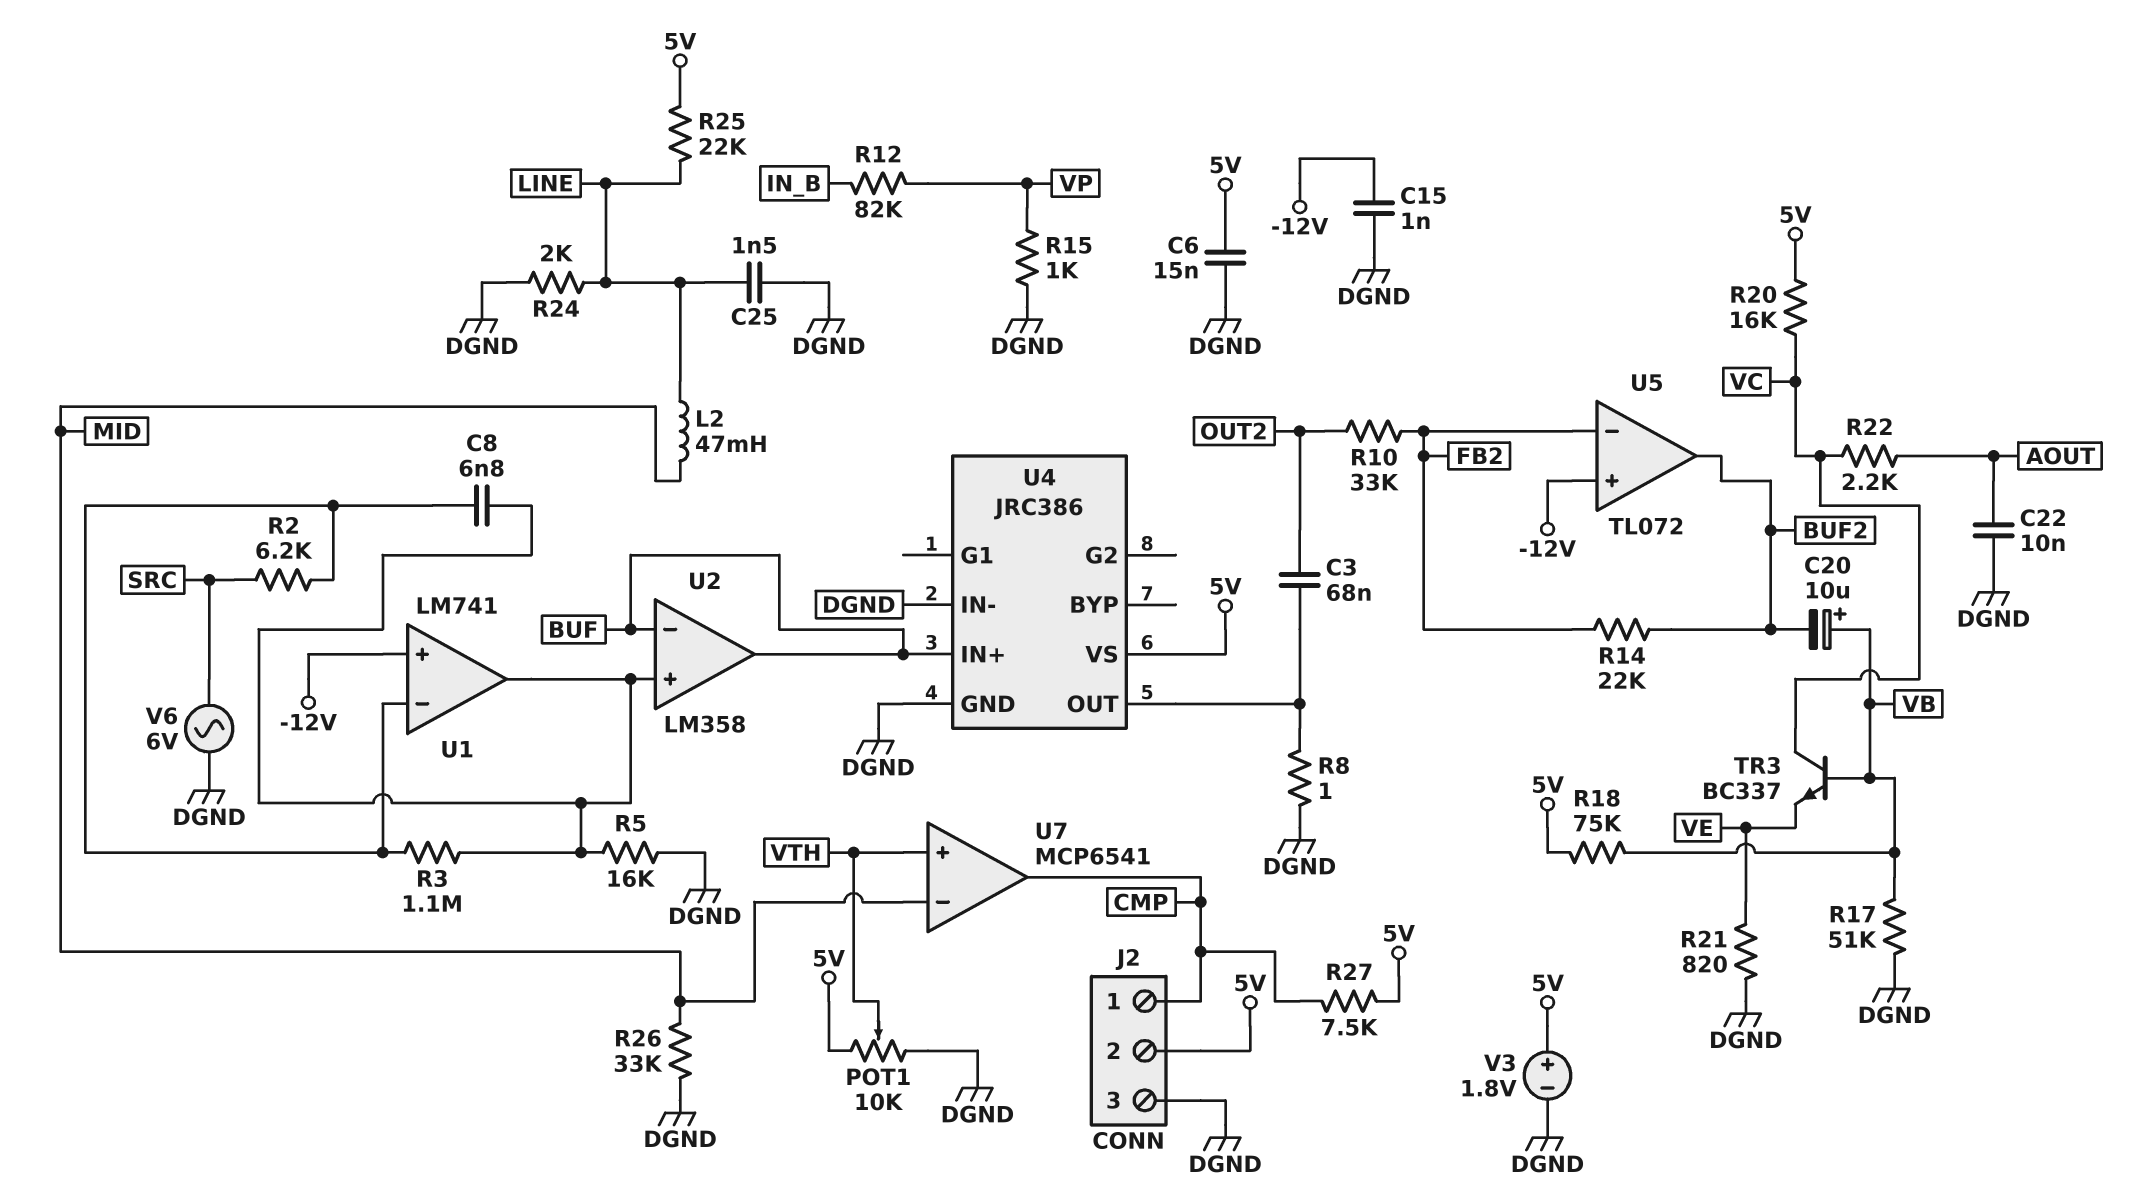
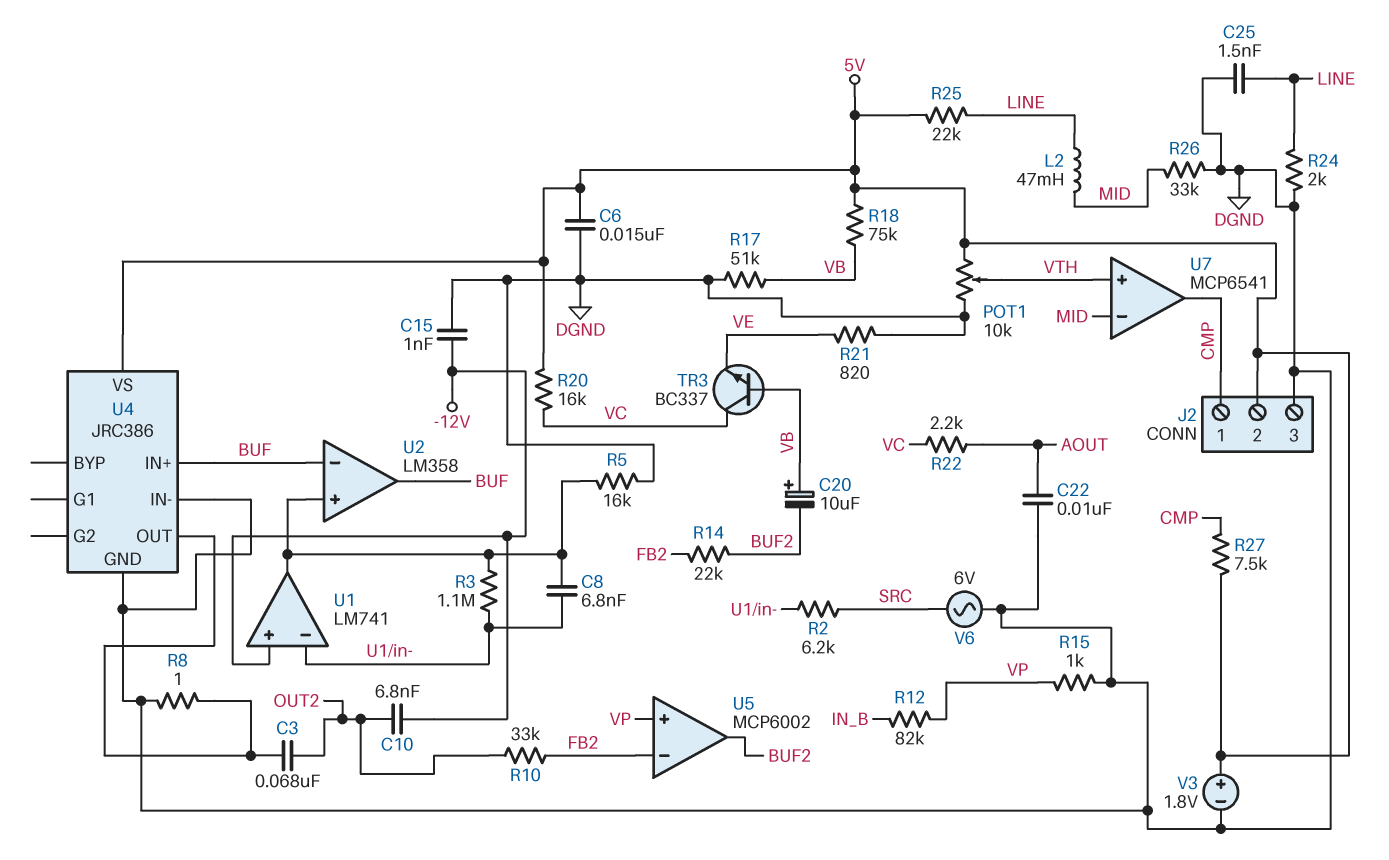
C10: none -> 6.8nF (-12V, OUT2)
U5: TL072 -> MCP6002
U5 pin in+: -12V -> VP

